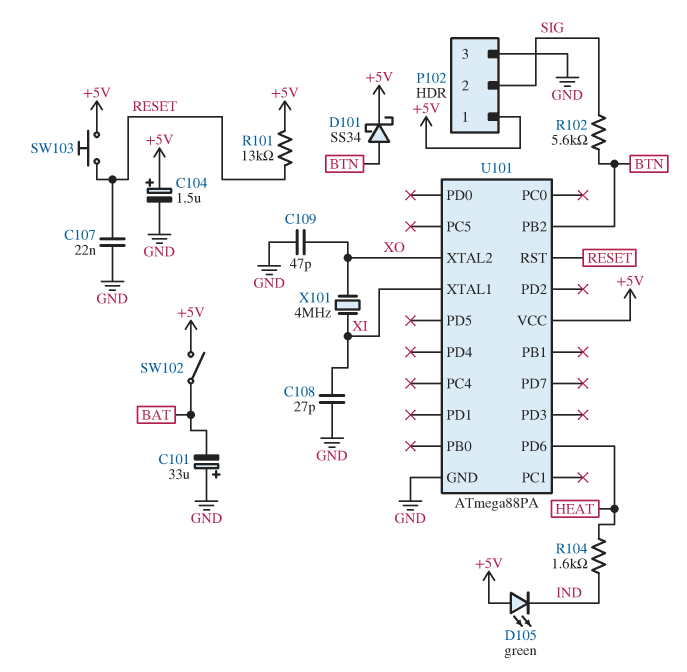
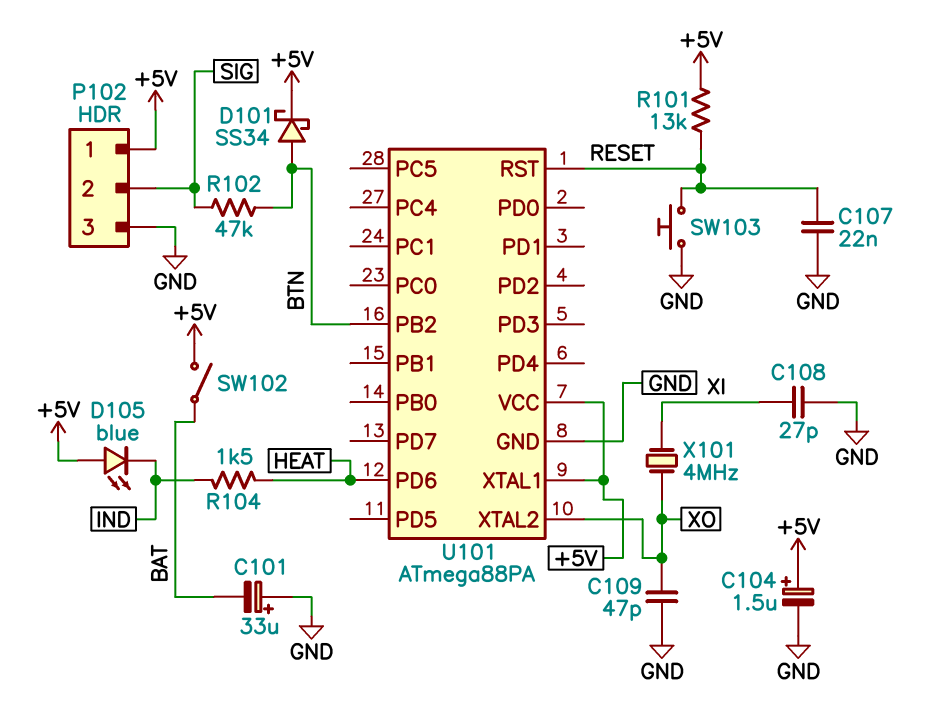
D105: LED green (A +5V, K IND) -> LED blue (A +5V, K IND)
R102: 5.6k (BTN, SIG) -> 47k (BTN, SIG)
R104: 1.6k (HEAT, IND) -> 1.5k (HEAT, IND)
SW103: button (+5V, RESET) -> button (GND, RESET)
U101 pin XTAL1: XI -> +5V

